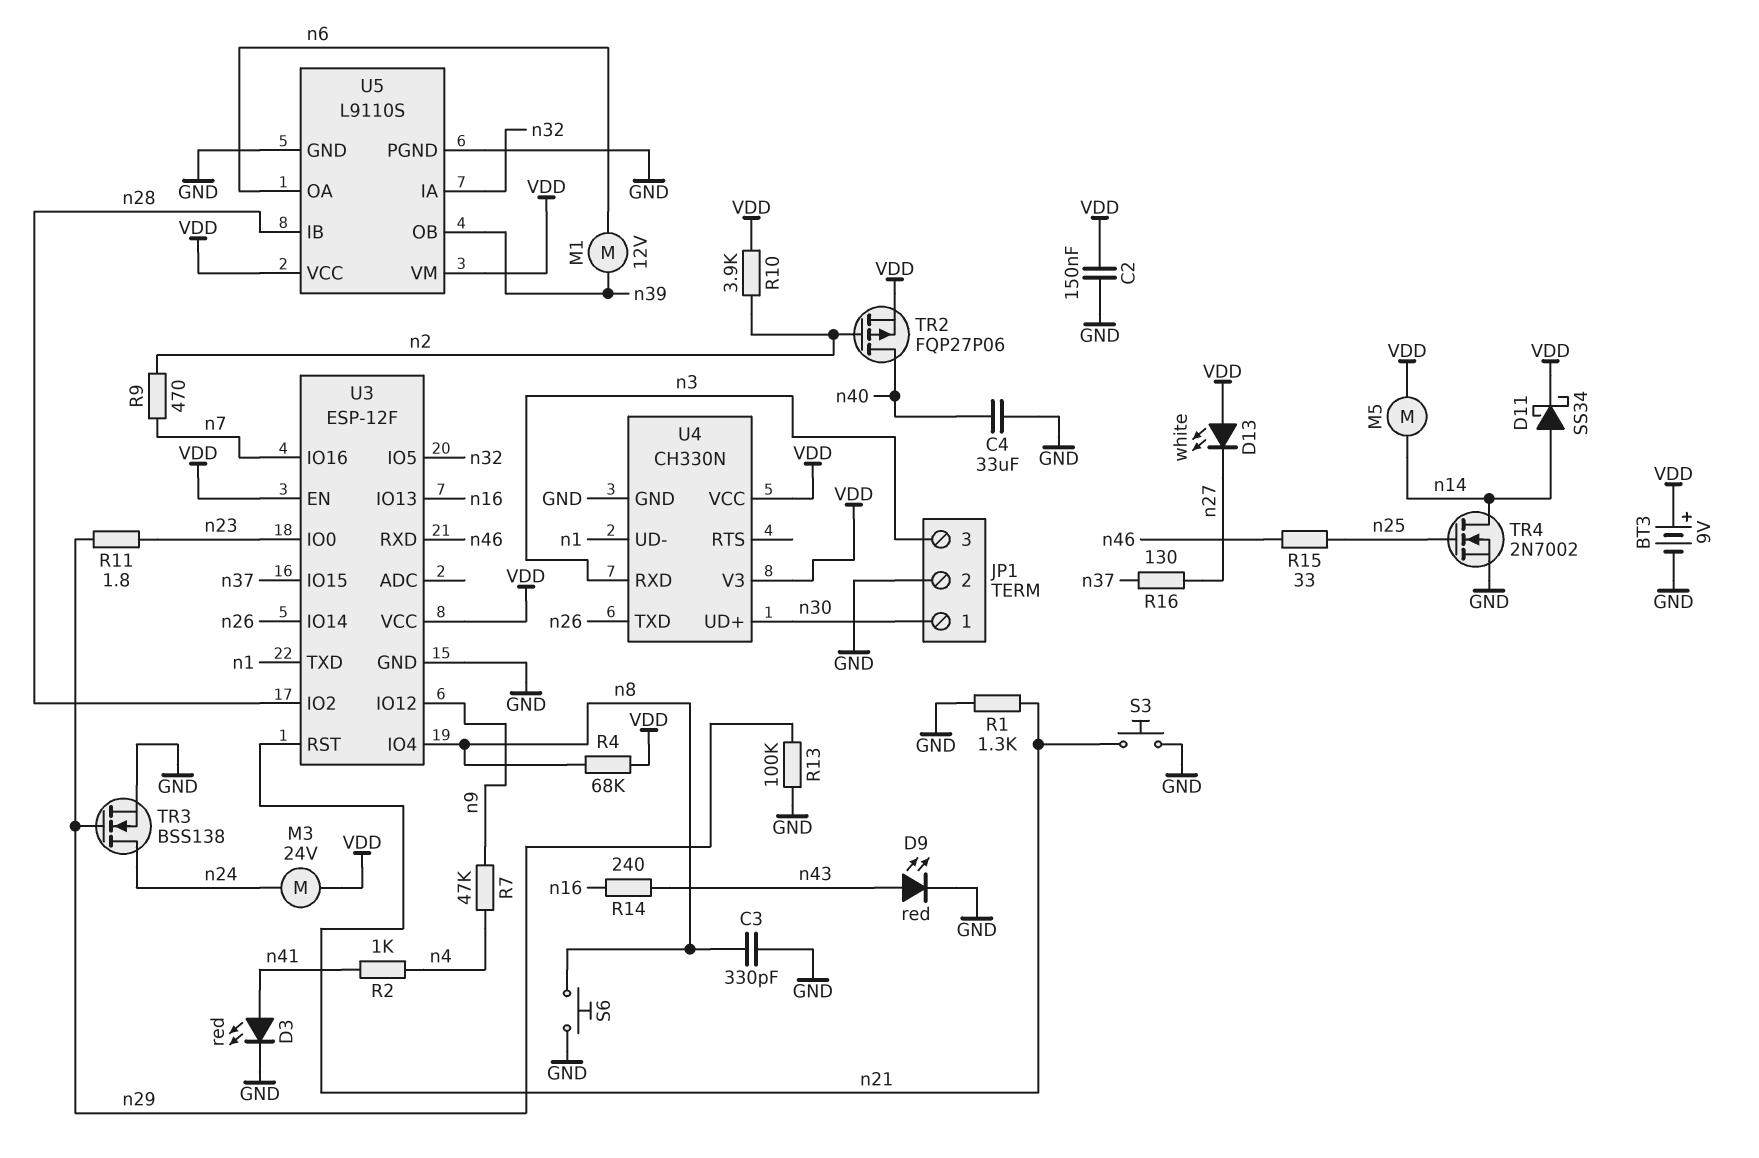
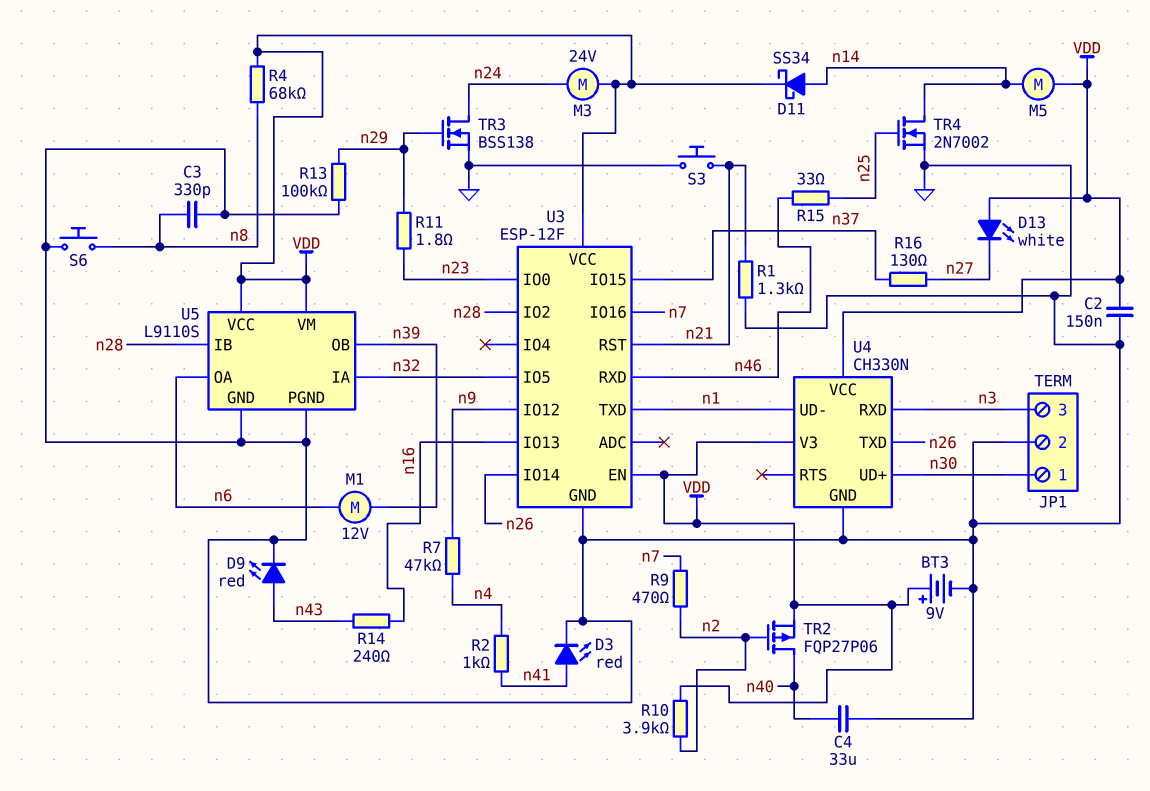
U3 pin IO4: n8 -> none

